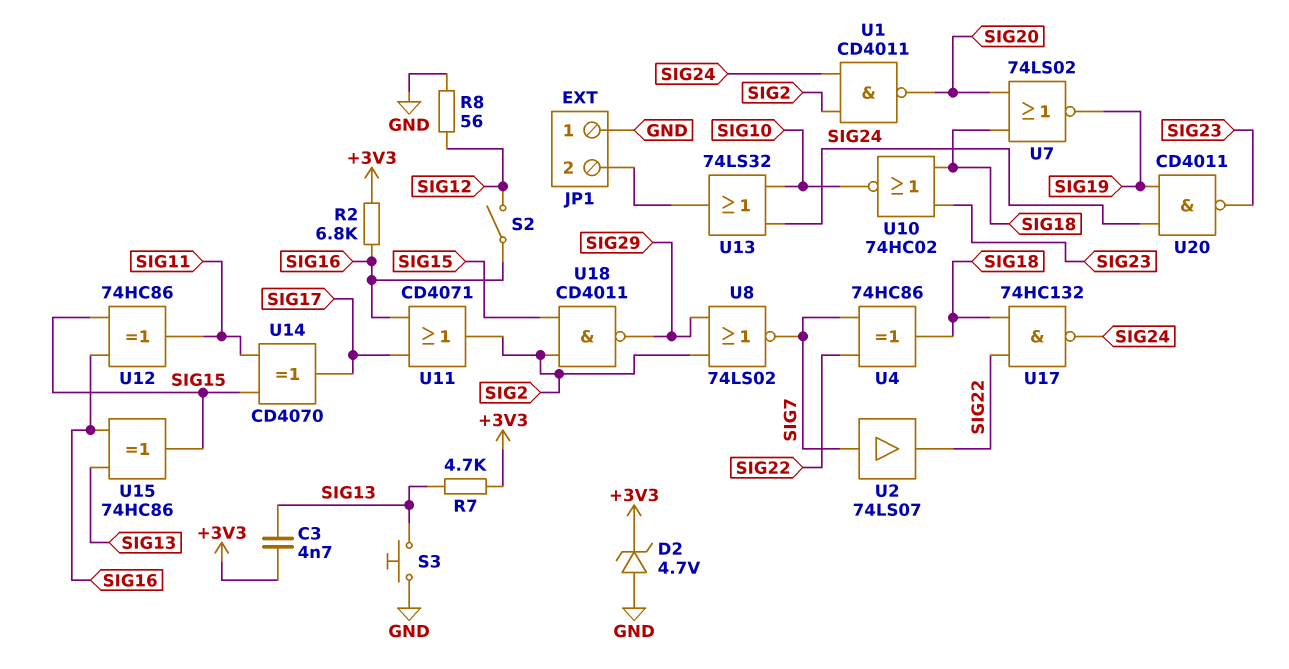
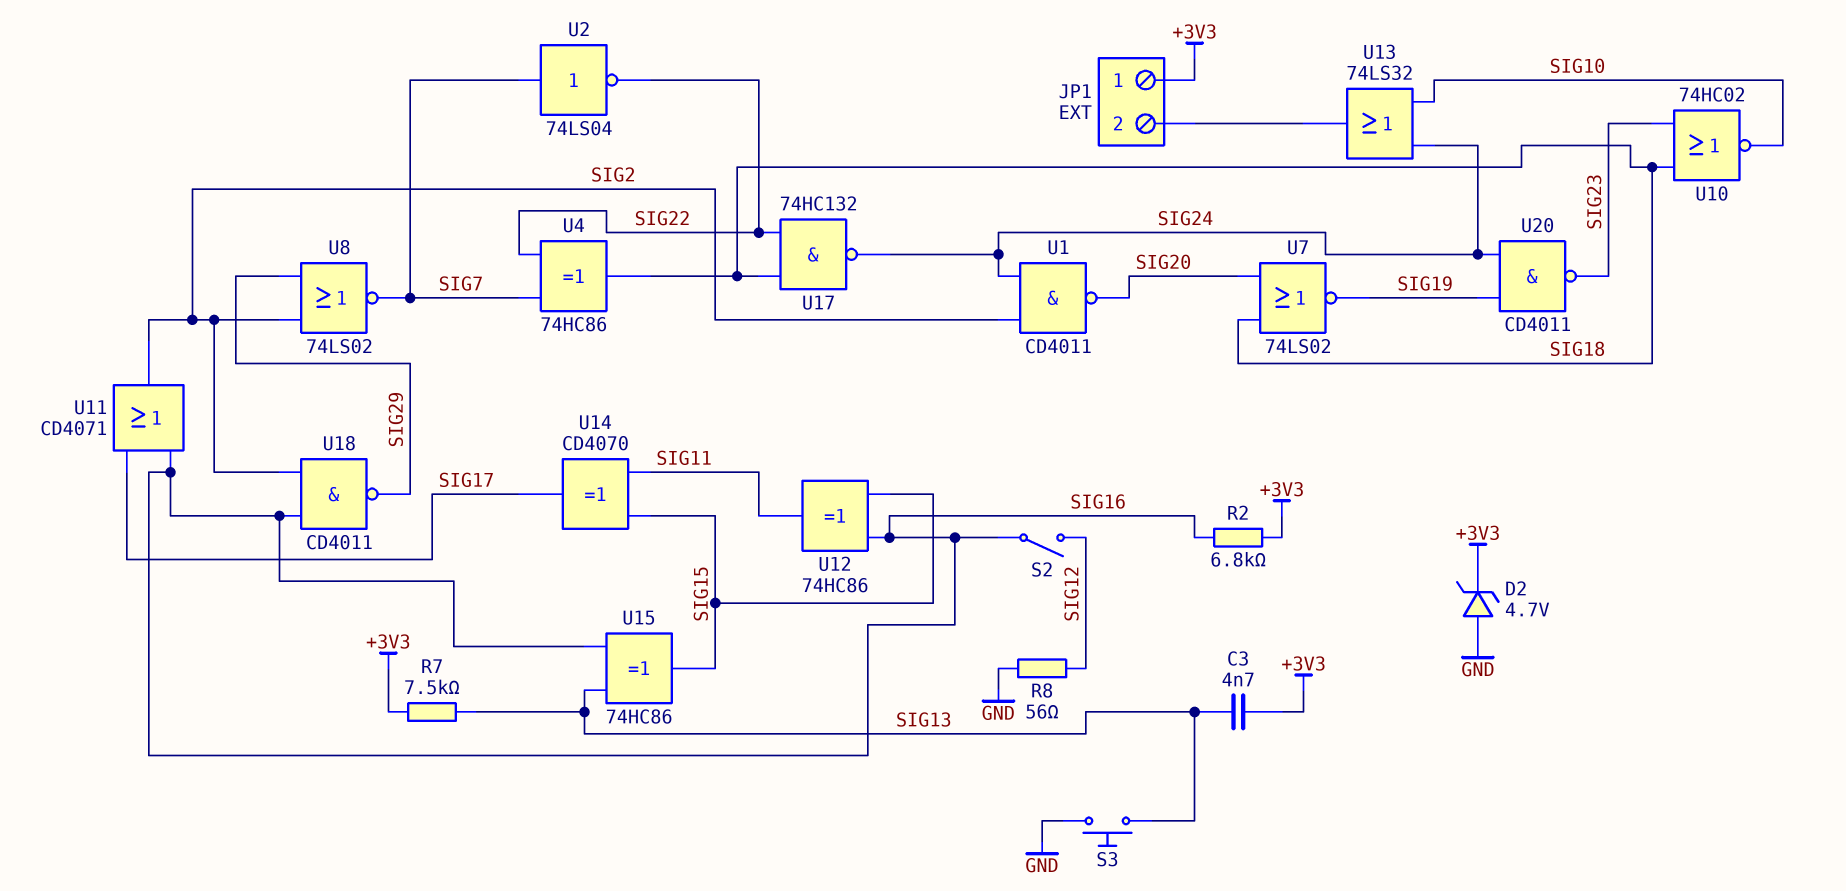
JP1 pin 1: GND -> +3V3
R7: 4.7k (+3V3, SIG13) -> 7.5k (+3V3, SIG13)
U2: buffer 74LS07 (in SIG7, out SIG22) -> NOT 74LS04 (in SIG7, out SIG22)
U18: NAND CD4011 (in SIG2, in SIG15, out SIG29) -> NAND CD4011 (in SIG2, in SIG16, out SIG29)

